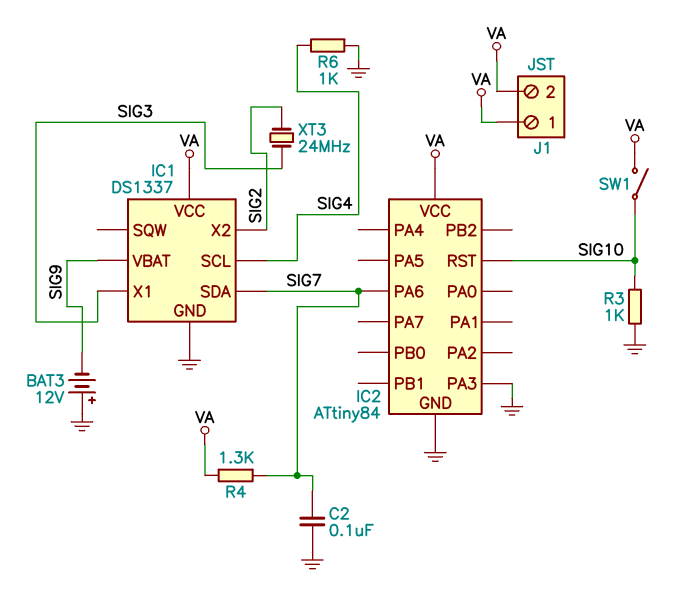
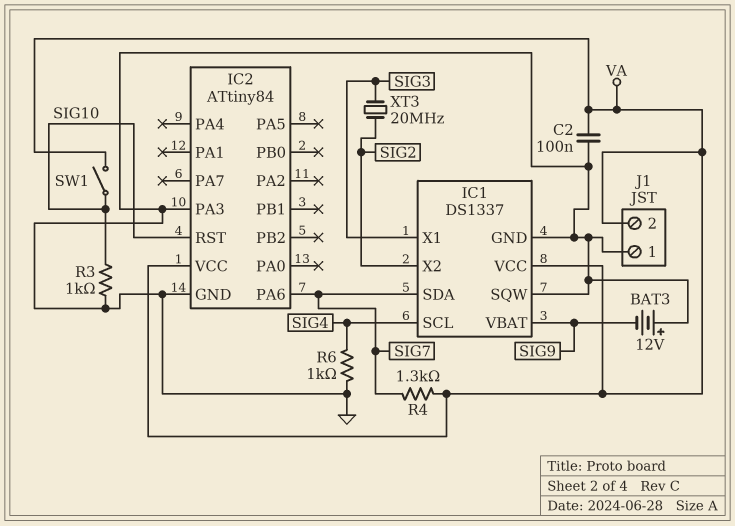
C2: 100nF (GND, SIG7) -> 100nF (GND, VA)
IC1 pin SQW: none -> GND
J1 pin 1: VA -> GND
XT3: 24MHz (SIG2, SIG3) -> 20MHz (SIG2, SIG3)

